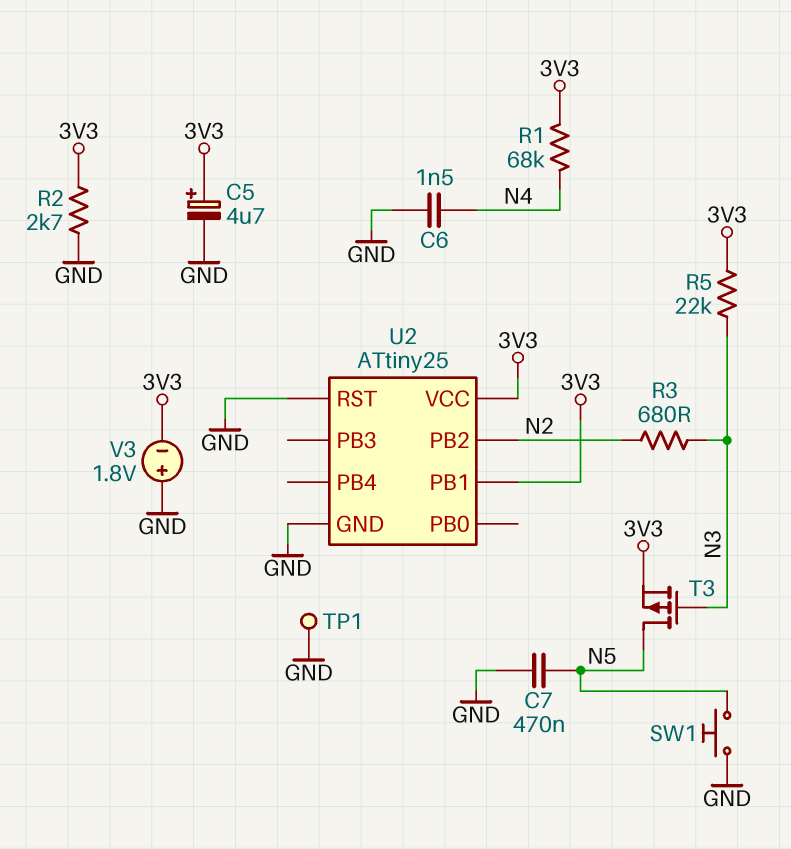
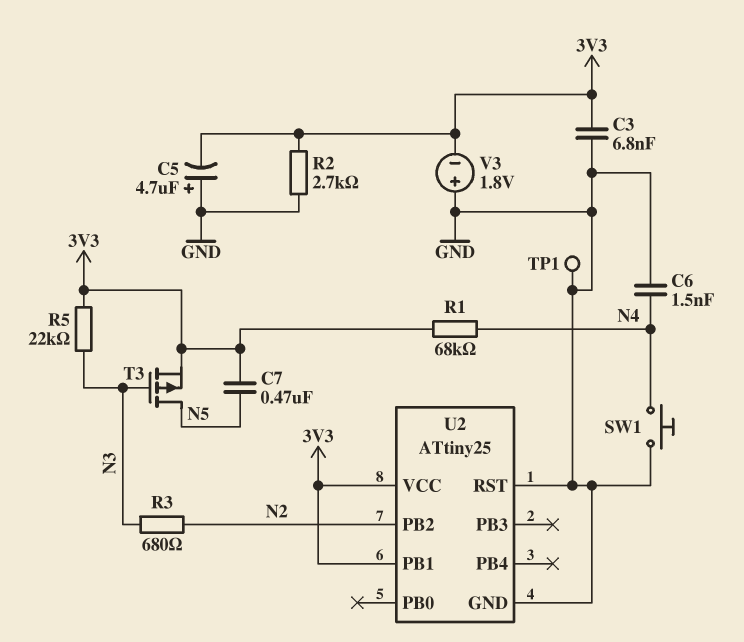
C3: none -> 6.8nF (3V3, GND)
C5: 4.7uF (plus 3V3, minus GND) -> 4.7uF (plus GND, minus 3V3)
C7: 470nF (GND, N5) -> 470nF (3V3, N5)
SW1: button (GND, N5) -> button (GND, N4)

